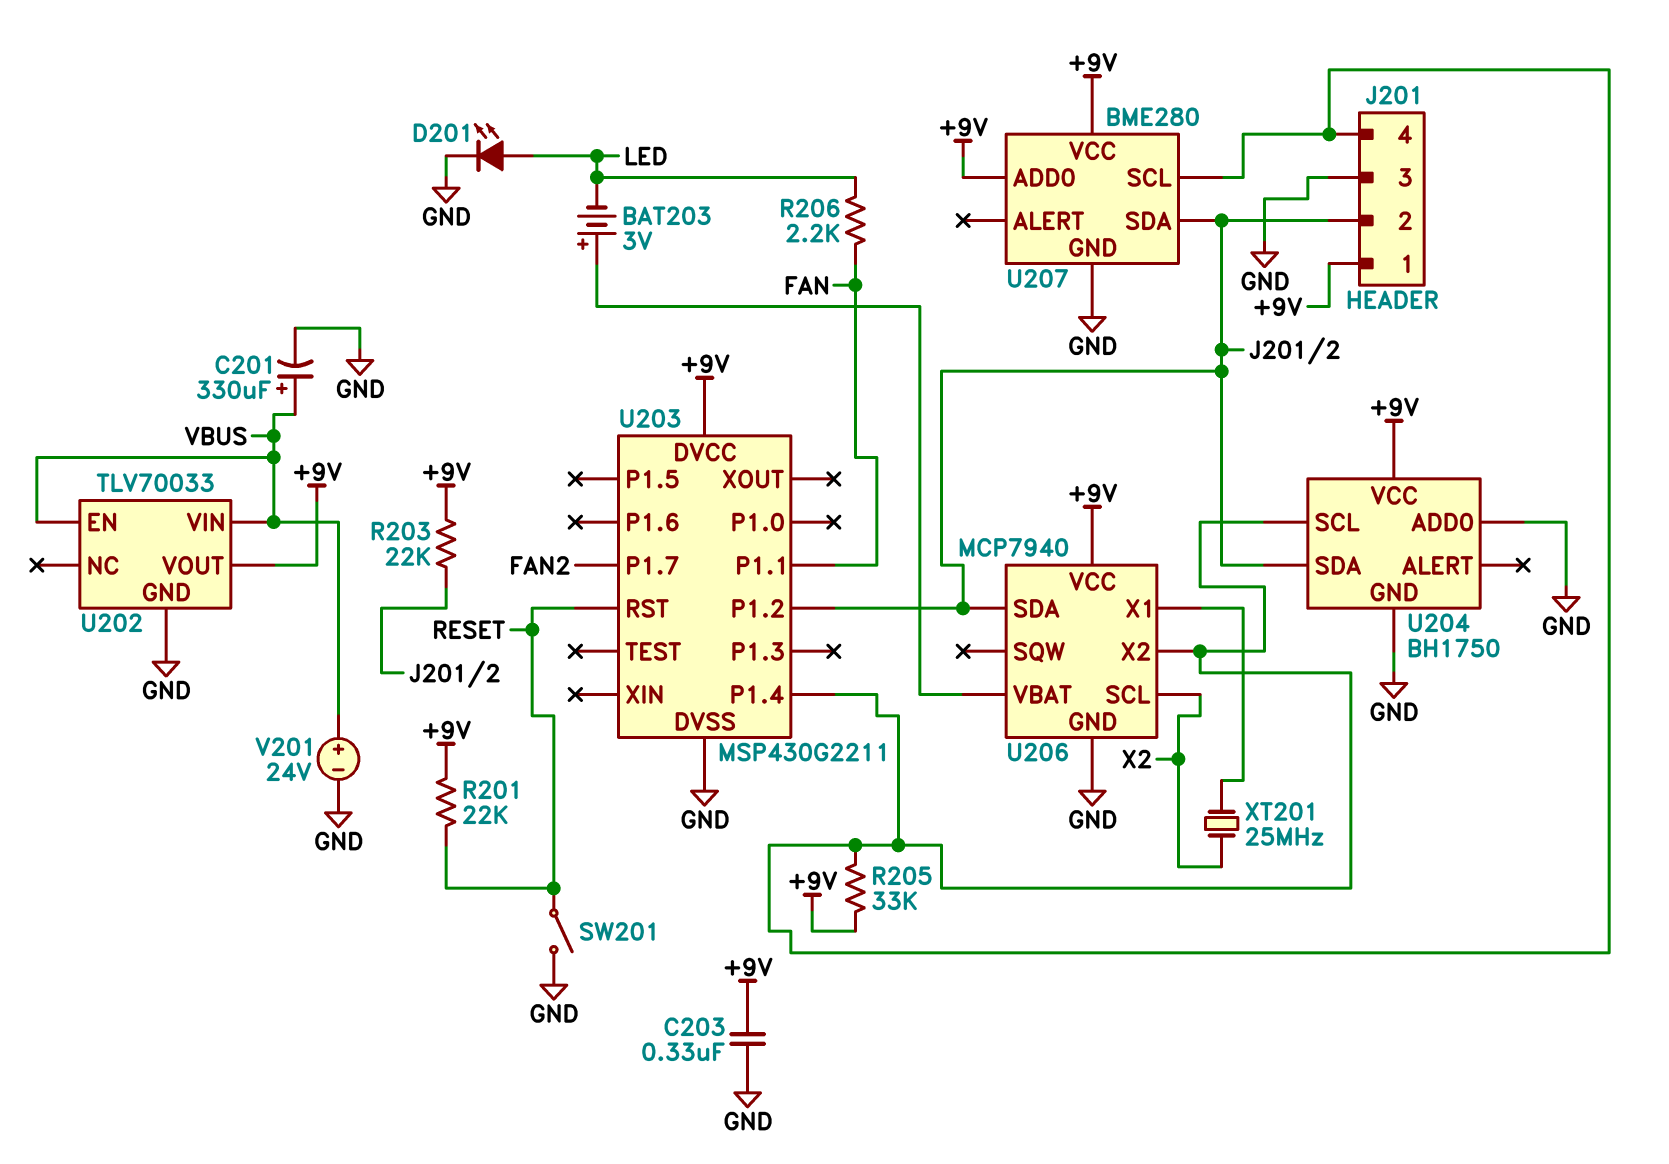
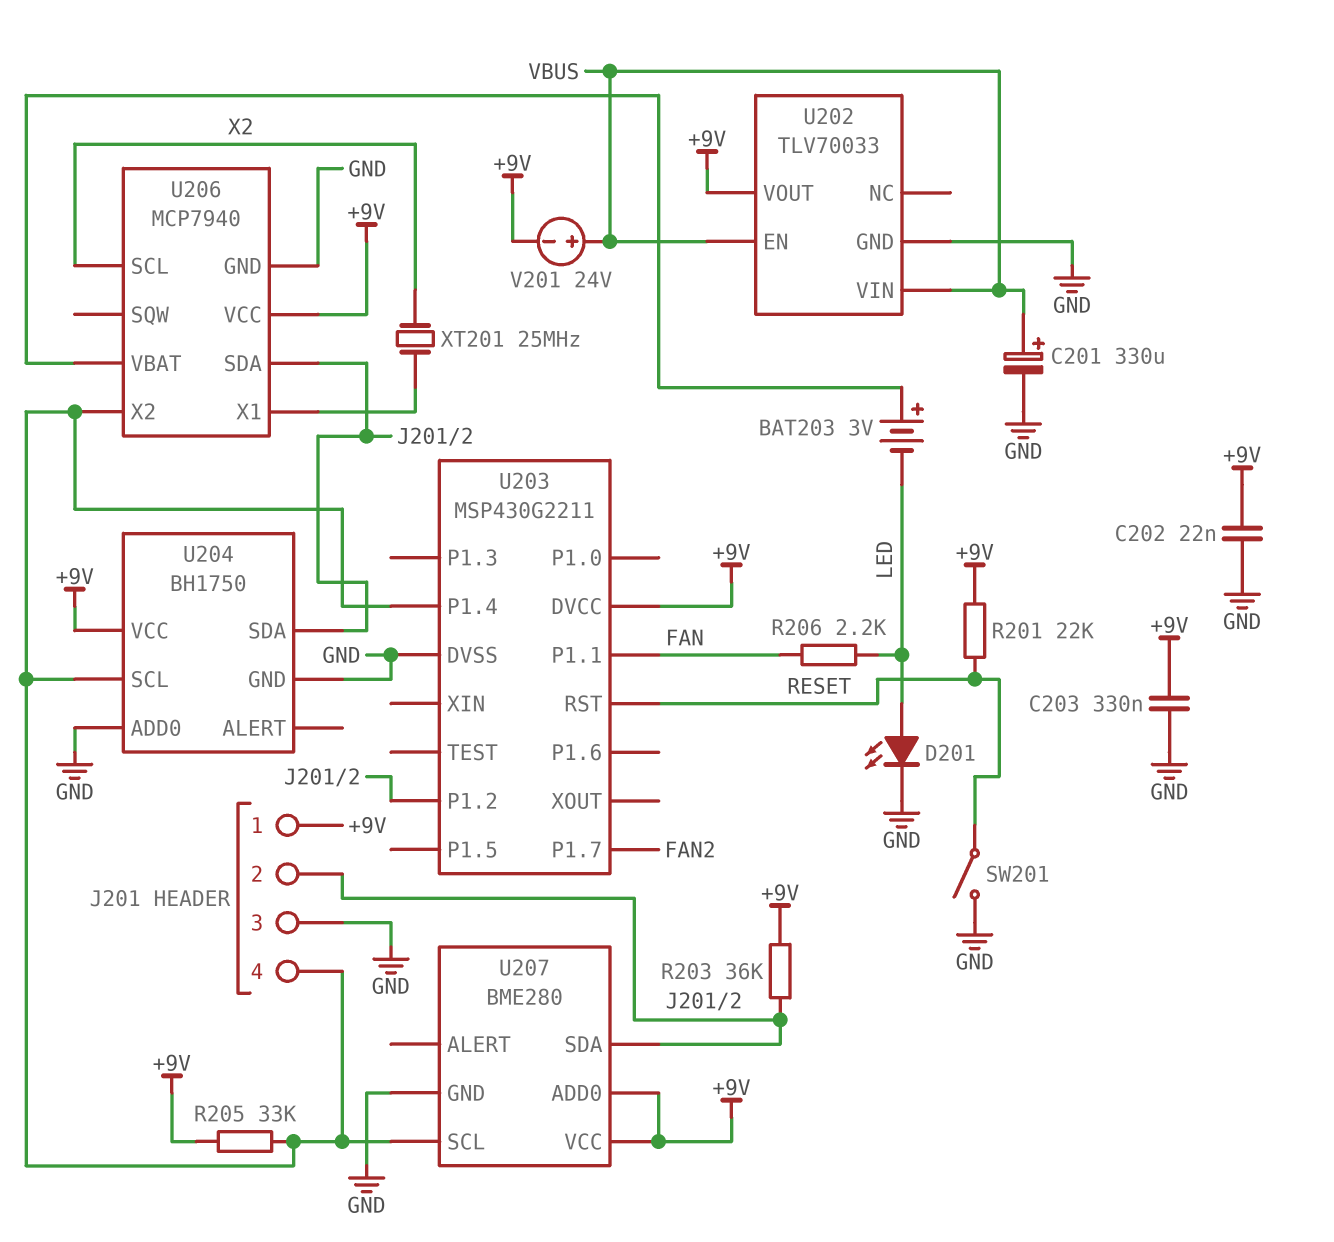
C202: none -> 22nF (+9V, GND)
R203: 22k (+9V, J201/2) -> 36k (+9V, J201/2)
V201: 24V (plus VBUS, minus GND) -> 24V (plus VBUS, minus +9V)

